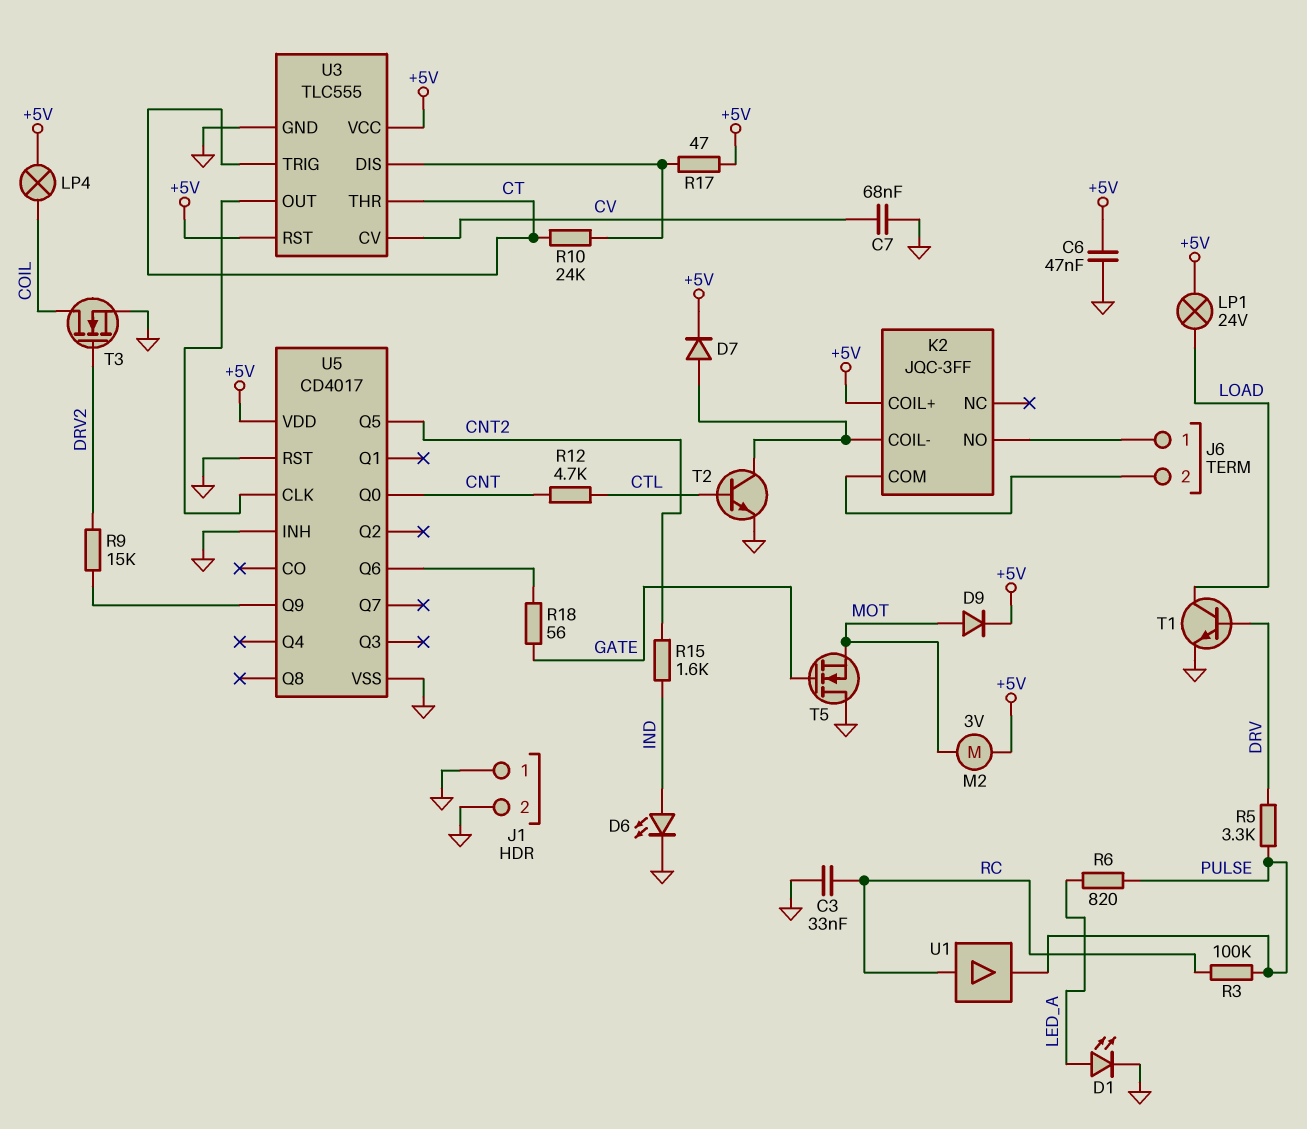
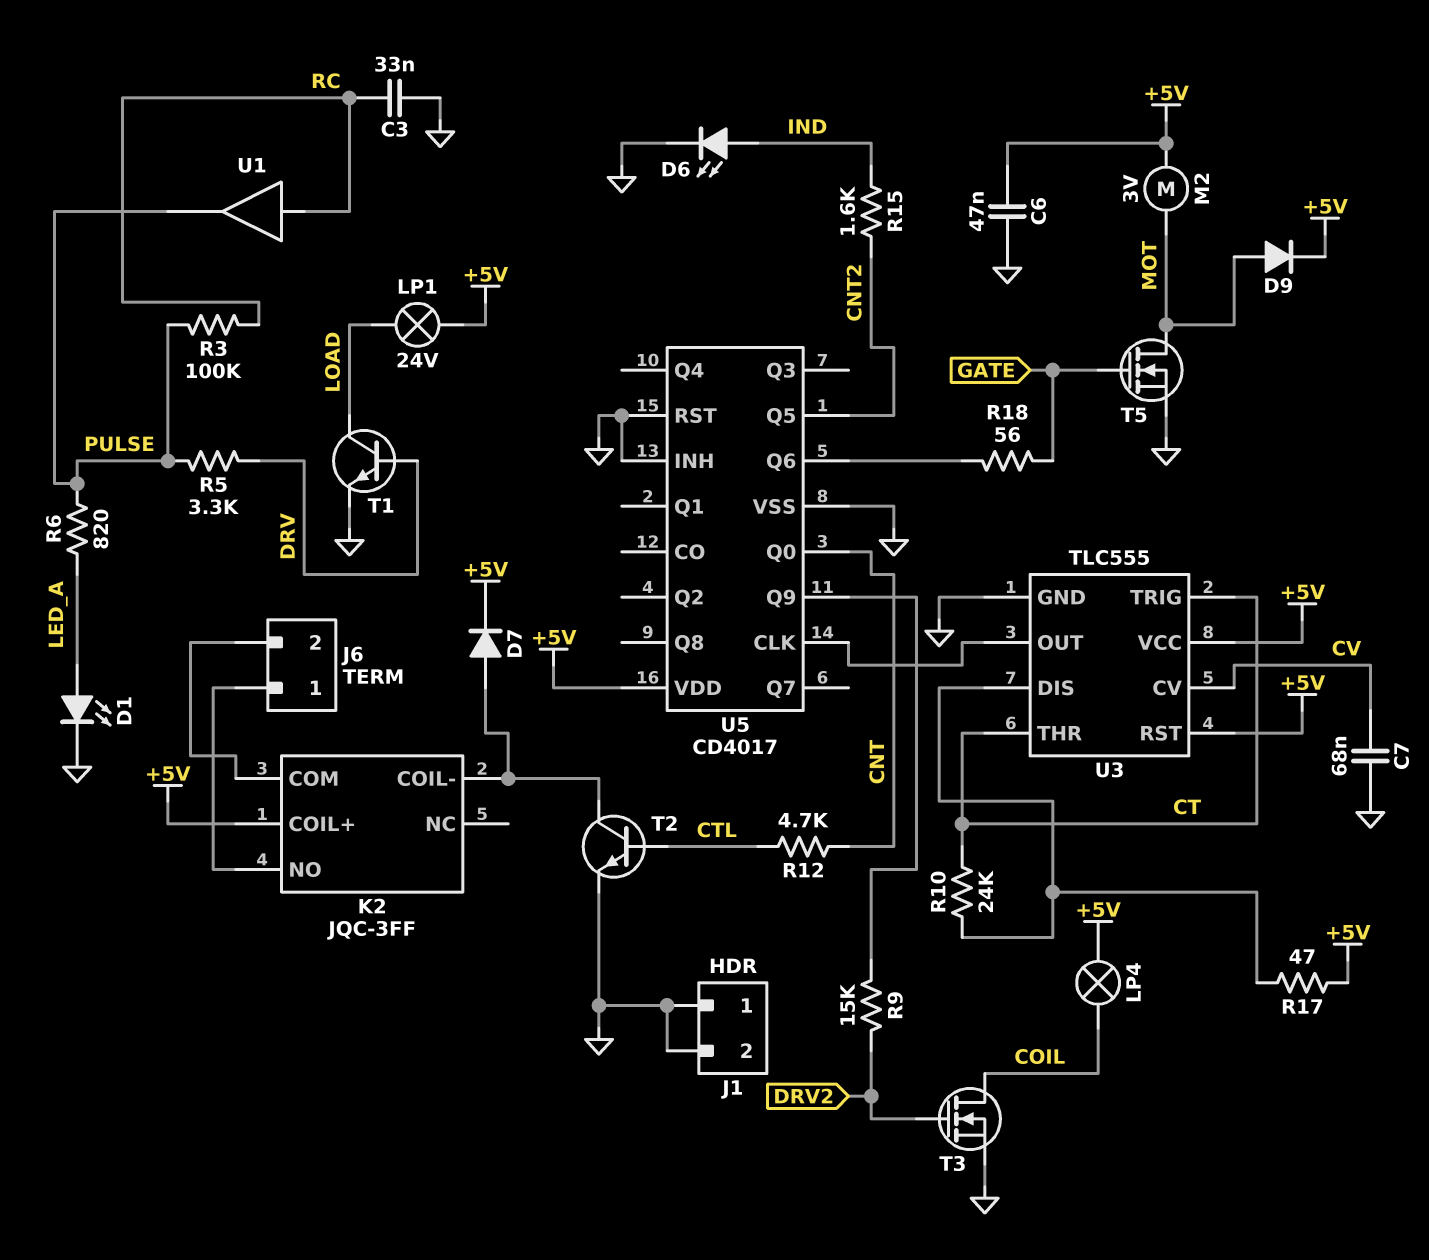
T5: NMOS (G GATE, D GND, S MOT) -> NMOS (G GATE, D MOT, S GND)

